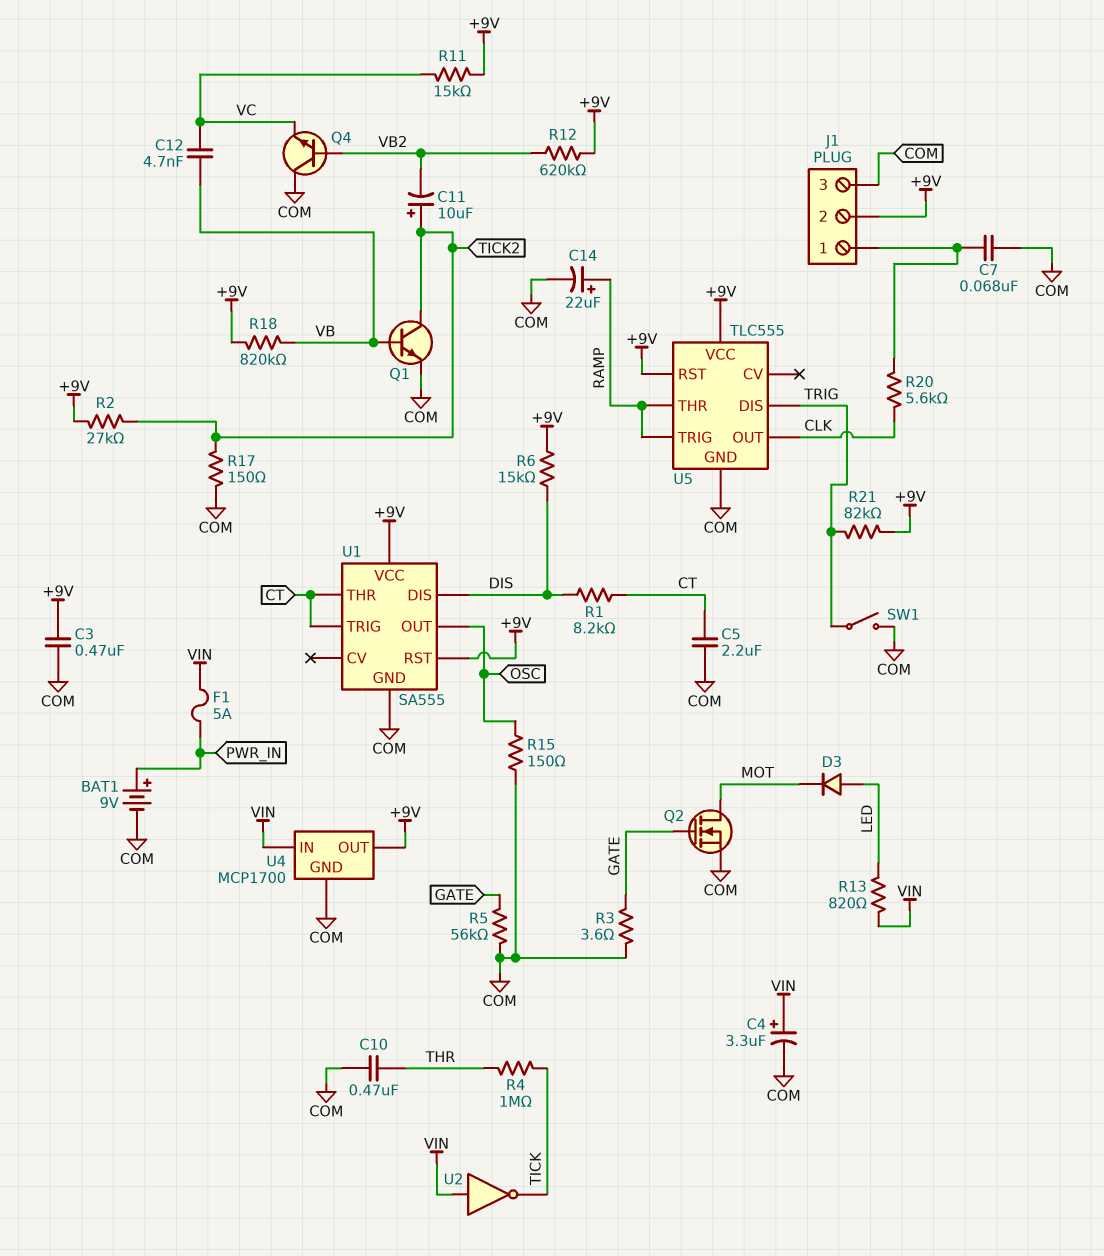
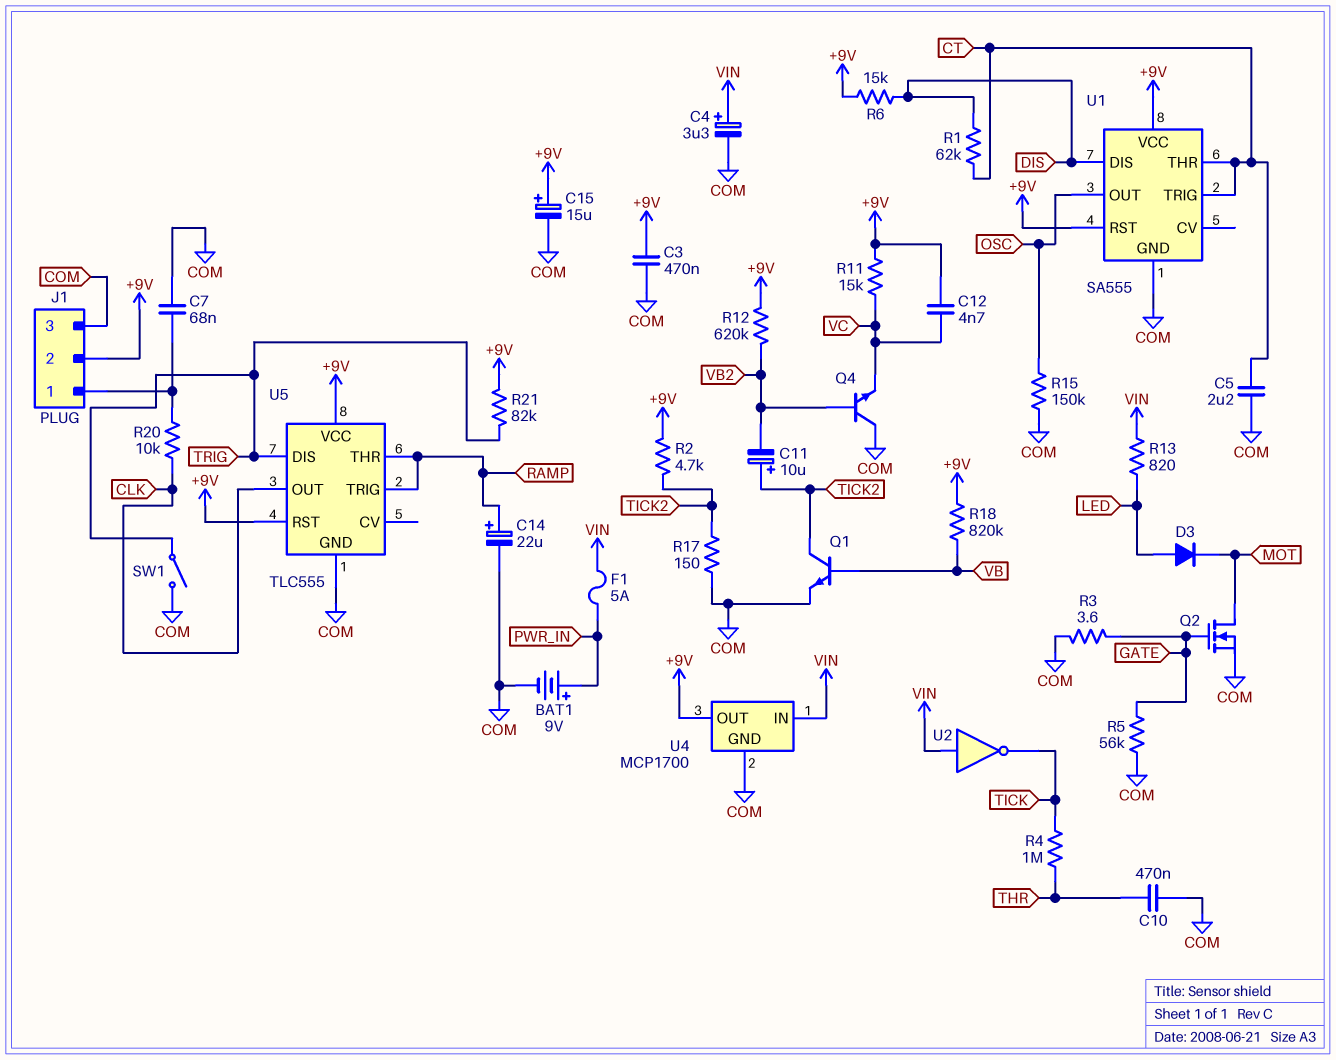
C12: 4.7nF (VB, VC) -> 4.7nF (+9V, VC)
C15: none -> 15uF (plus +9V, minus COM)
R1: 8.2k (CT, DIS) -> 62k (CT, DIS)
R2: 27k (+9V, TICK2) -> 4.7k (+9V, TICK2)
R15: 150 (COM, OSC) -> 150k (COM, OSC)
R20: 5.6k (CLK, J1/1) -> 10k (CLK, J1/1)

